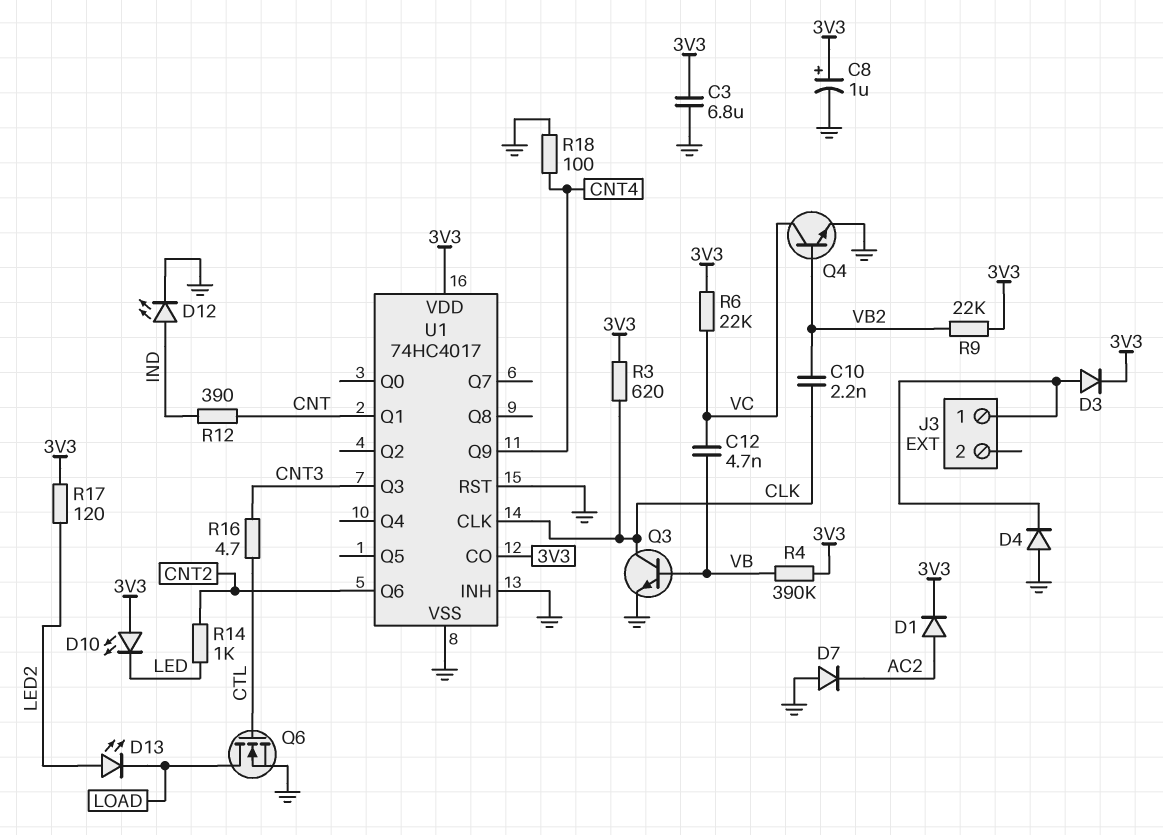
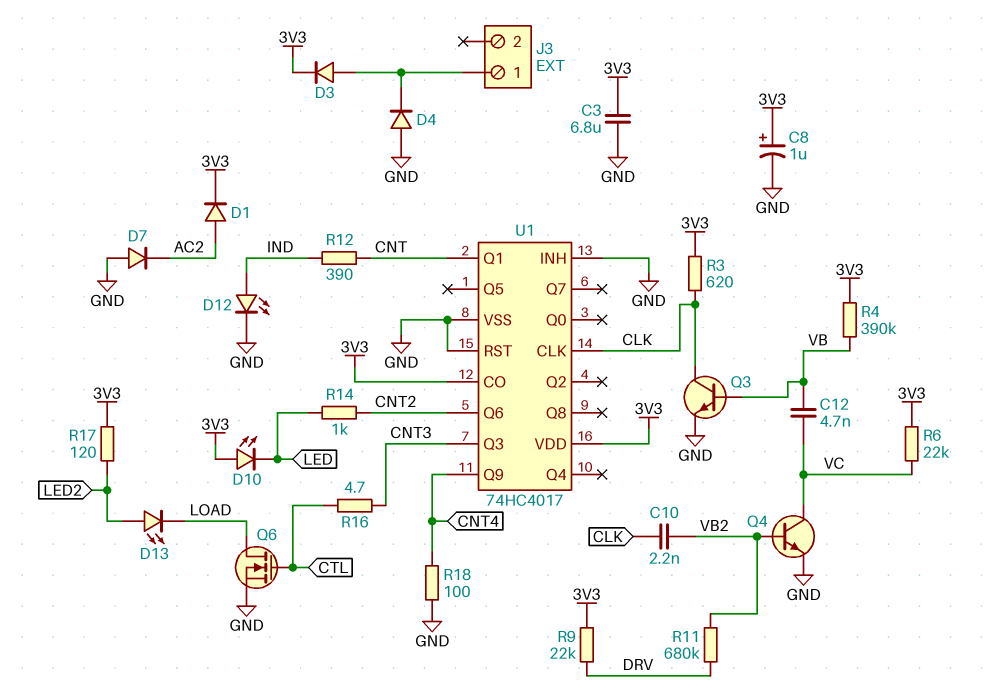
R9: 22k (3V3, VB2) -> 22k (3V3, DRV)
R11: none -> 680k (DRV, VB2)

